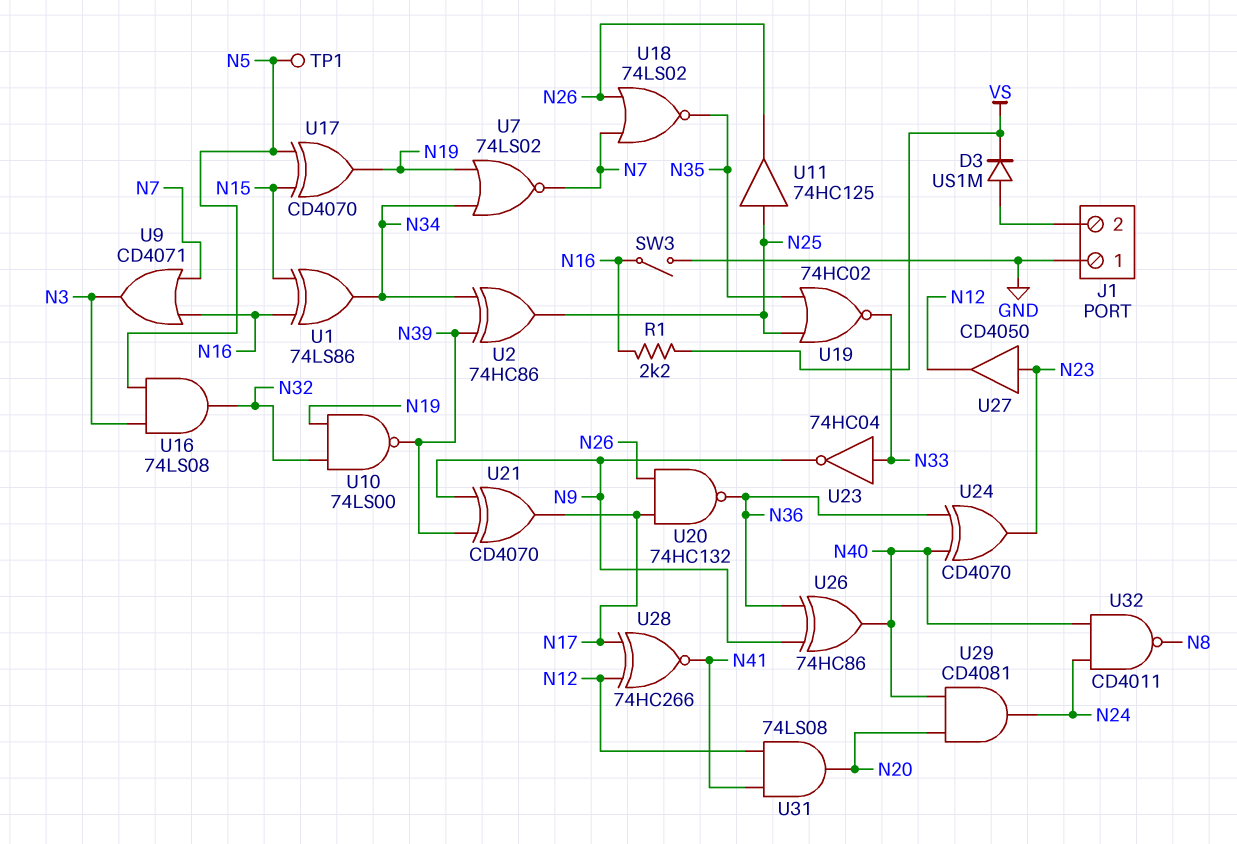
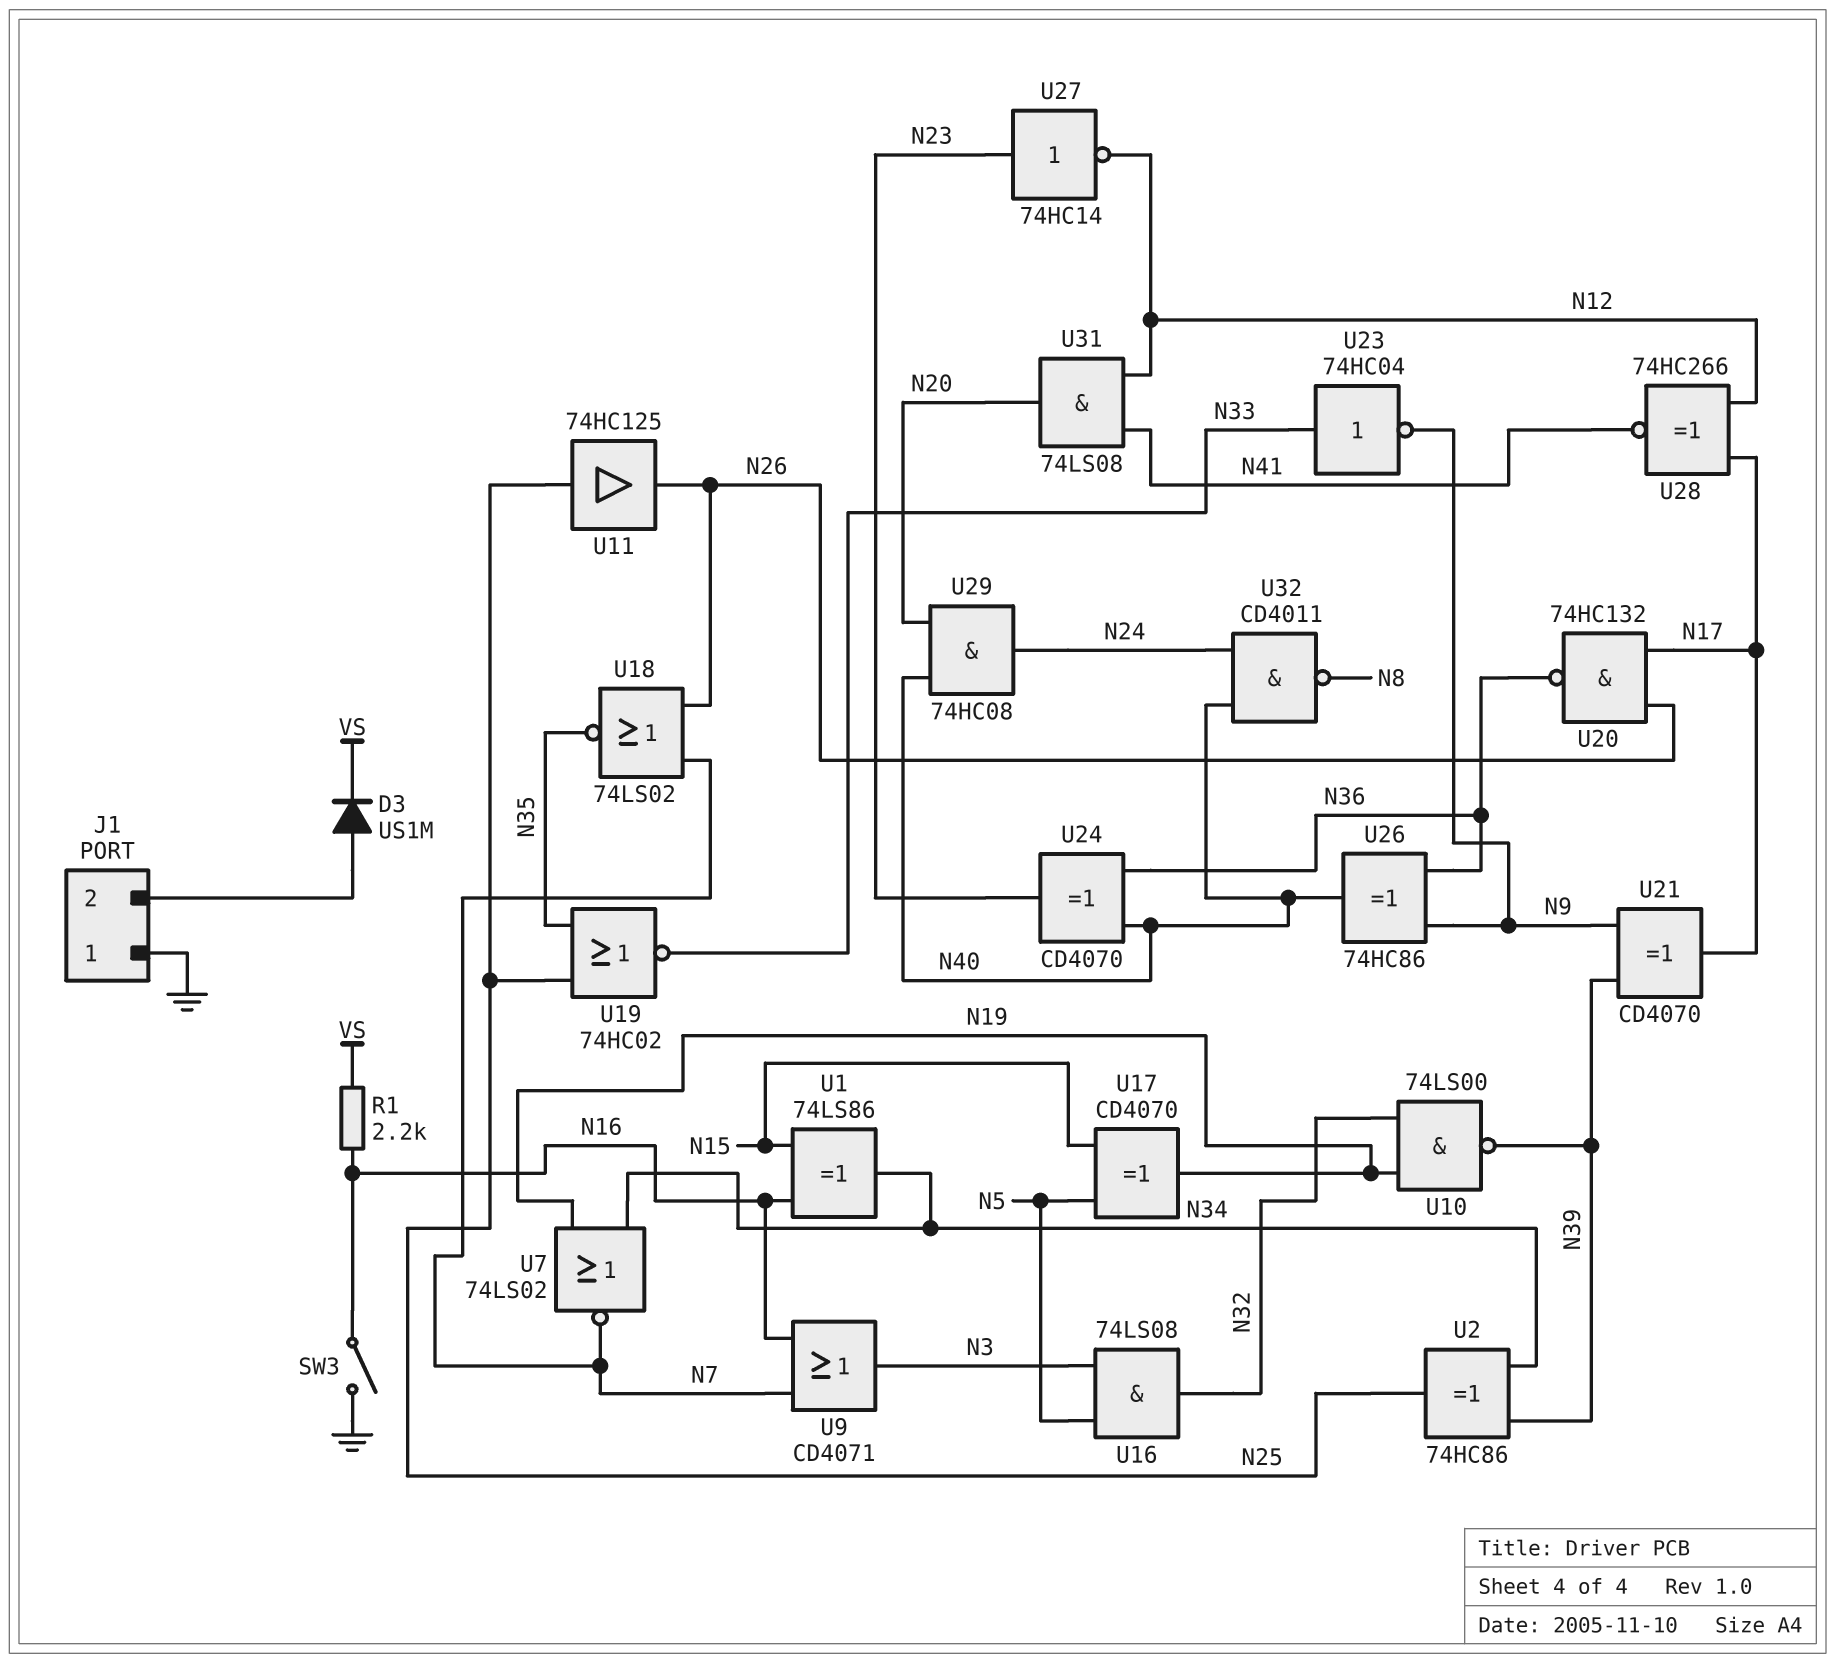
TP1: test point (N5) -> none
U27: buffer CD4050 (in N23, out N12) -> NOT 74HC14 (in N23, out N12)
U29: AND CD4081 (in N20, in N40, out N24) -> AND 74HC08 (in N20, in N40, out N24)

